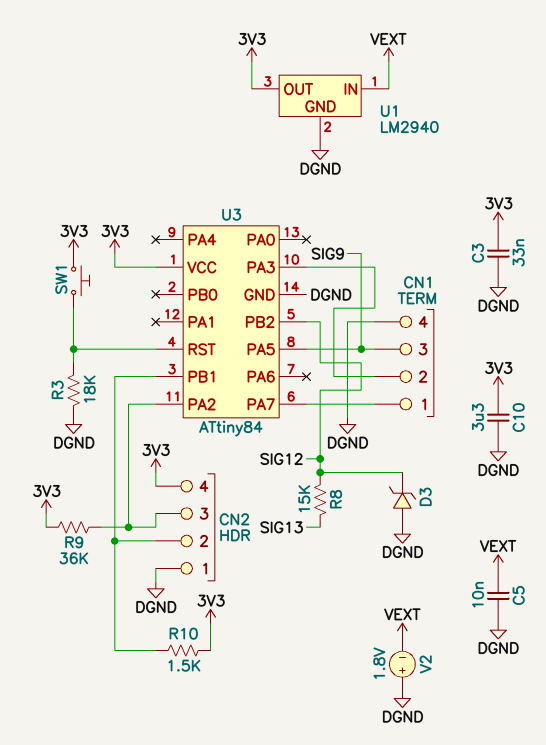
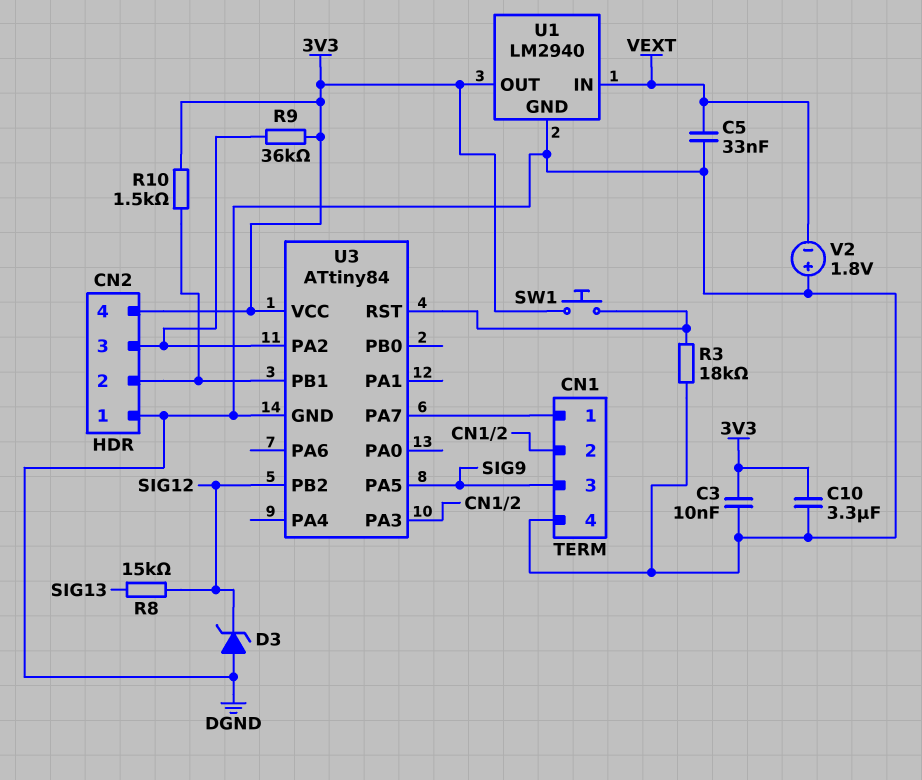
C3: 33nF (3V3, DGND) -> 10nF (3V3, DGND)
C5: 10nF (DGND, VEXT) -> 33nF (DGND, VEXT)

